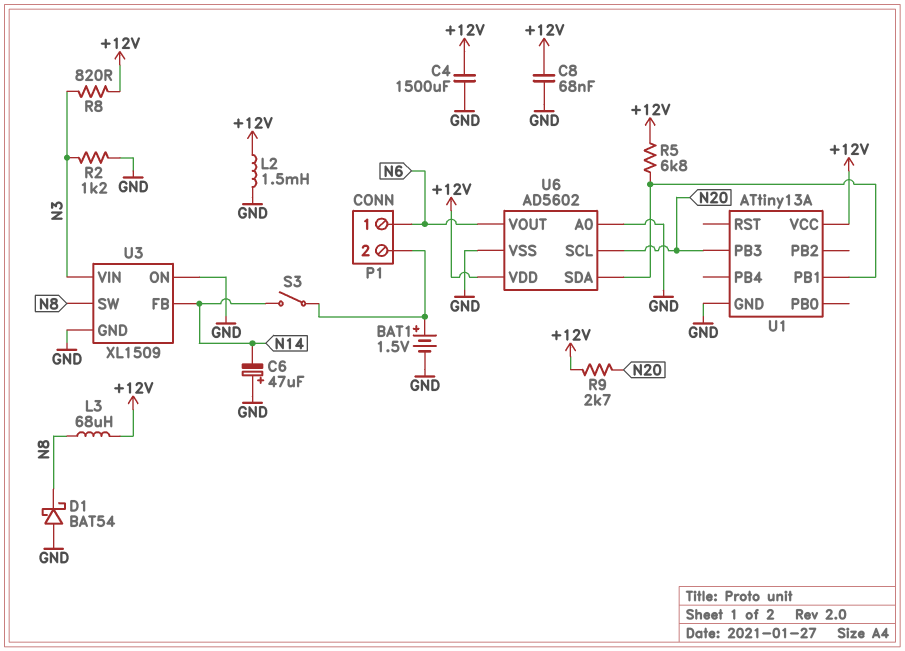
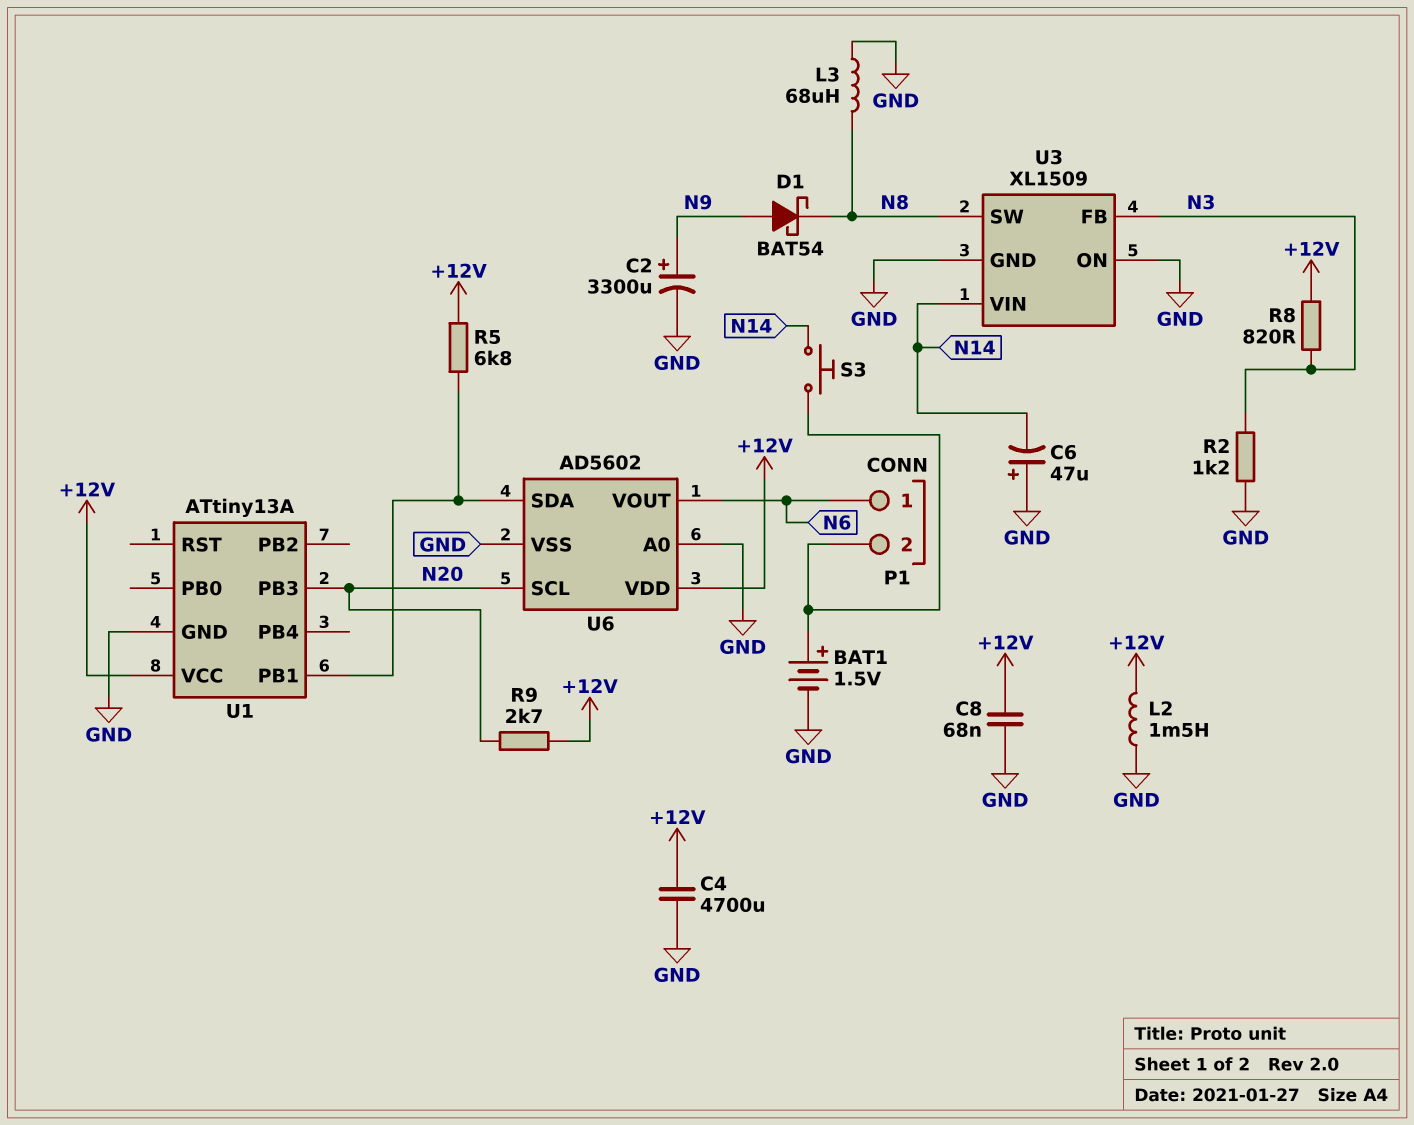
C2: none -> 3300uF (plus N9, minus GND)
C4: 1500uF (+12V, GND) -> 4700uF (+12V, GND)
D1: schottky BAT54 (A GND, K N8) -> schottky BAT54 (A N9, K N8)
L3: 68uH (+12V, N8) -> 68uH (GND, N8)
S3: switch (N14, P1/2) -> button (N14, P1/2)
U3 pin FB: N14 -> N3
U3 pin VIN: N3 -> N14

